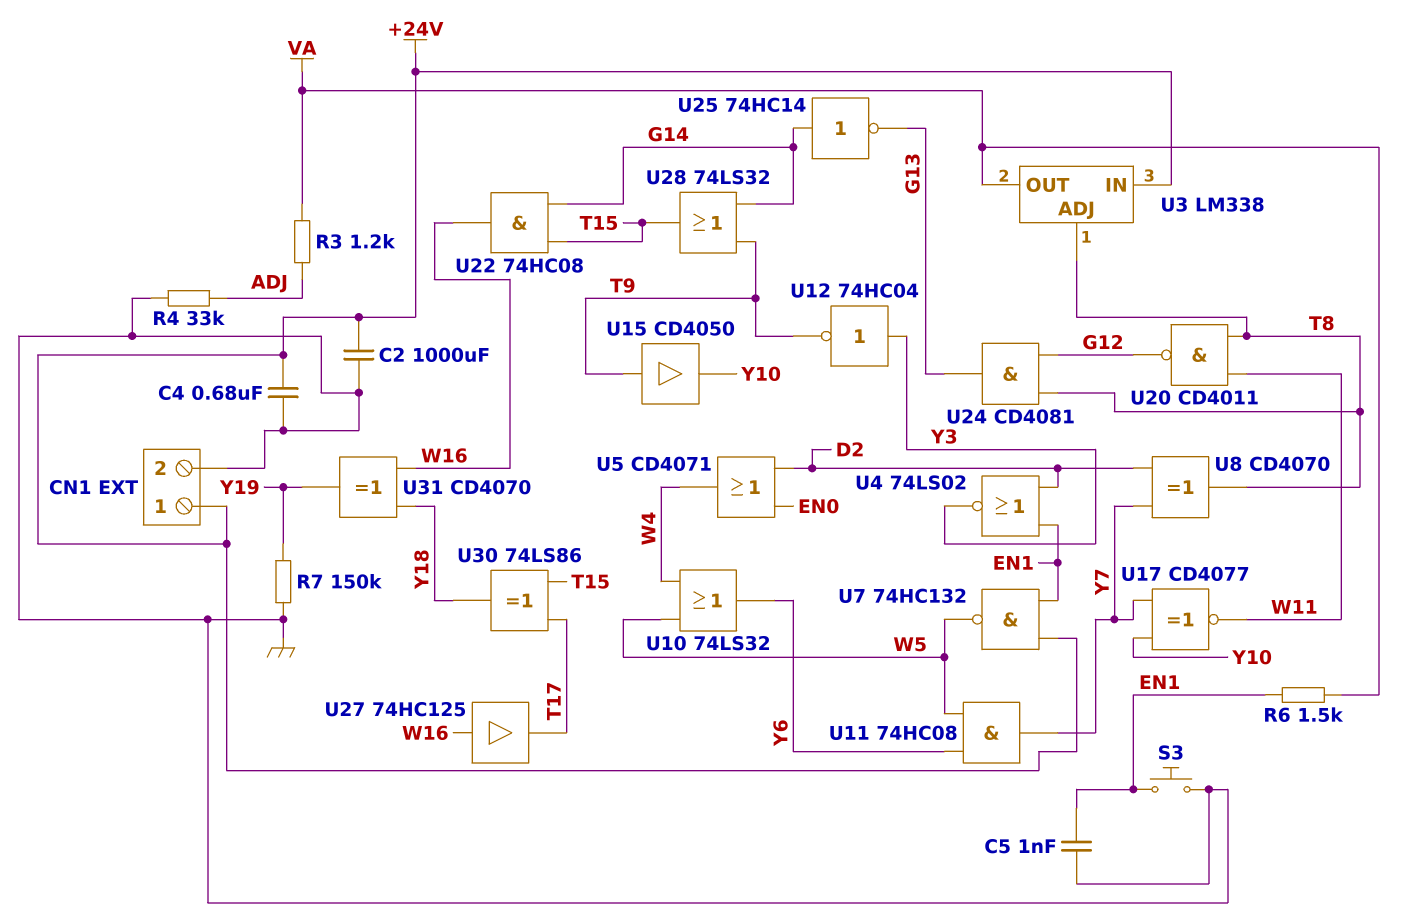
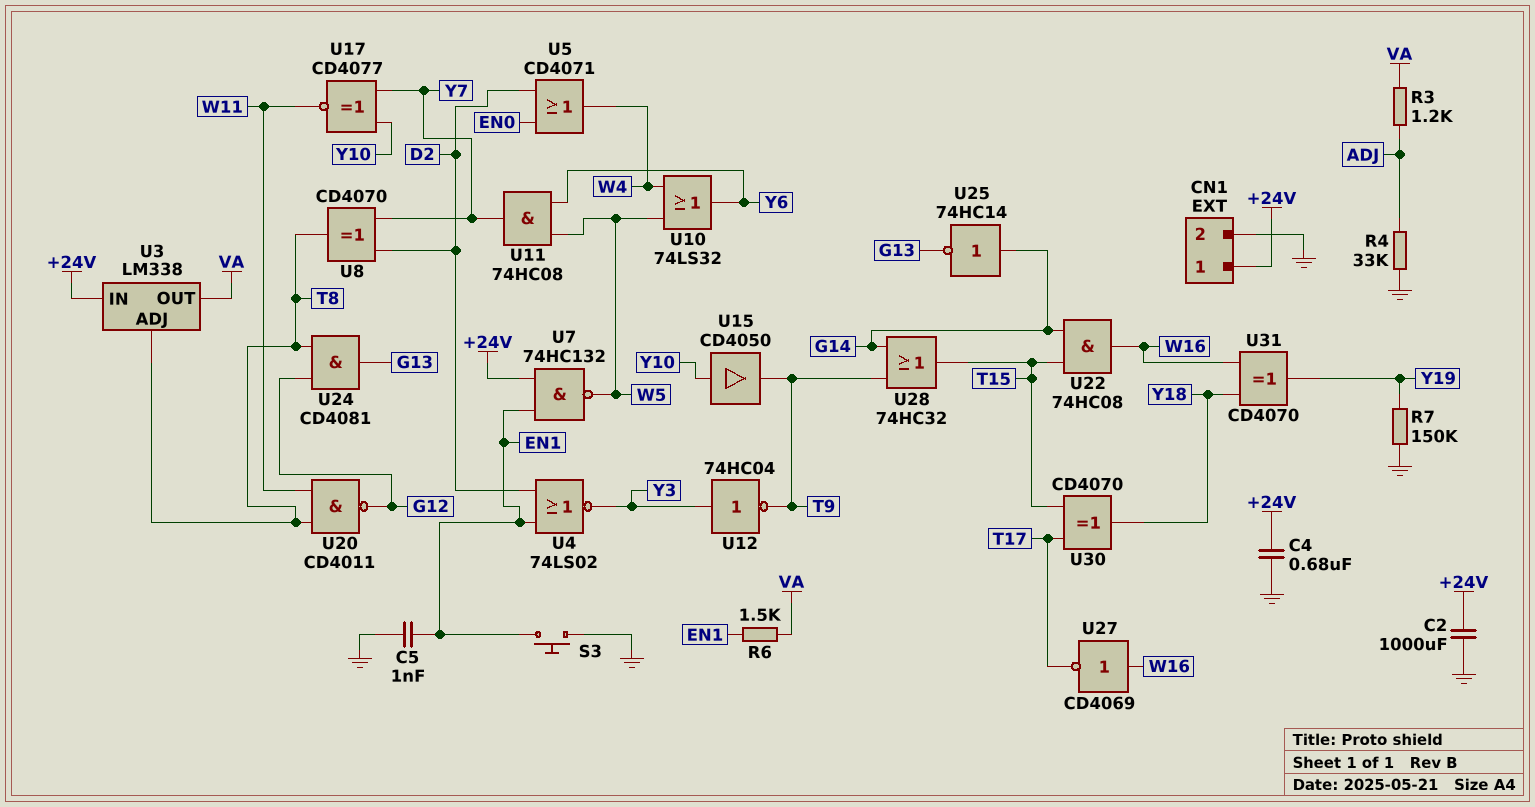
U15: buffer CD4050 (in T9, out Y10) -> buffer CD4050 (in Y10, out T9)
U27: buffer 74HC125 (in W16, out T17) -> NOT CD4069 (in W16, out T17)
U28: OR 74LS32 (in G14, in T9, out T15) -> OR 74HC32 (in G14, in T9, out T15)
U30: XOR 74LS86 (in T15, in T17, out Y18) -> XOR CD4070 (in T15, in T17, out Y18)

